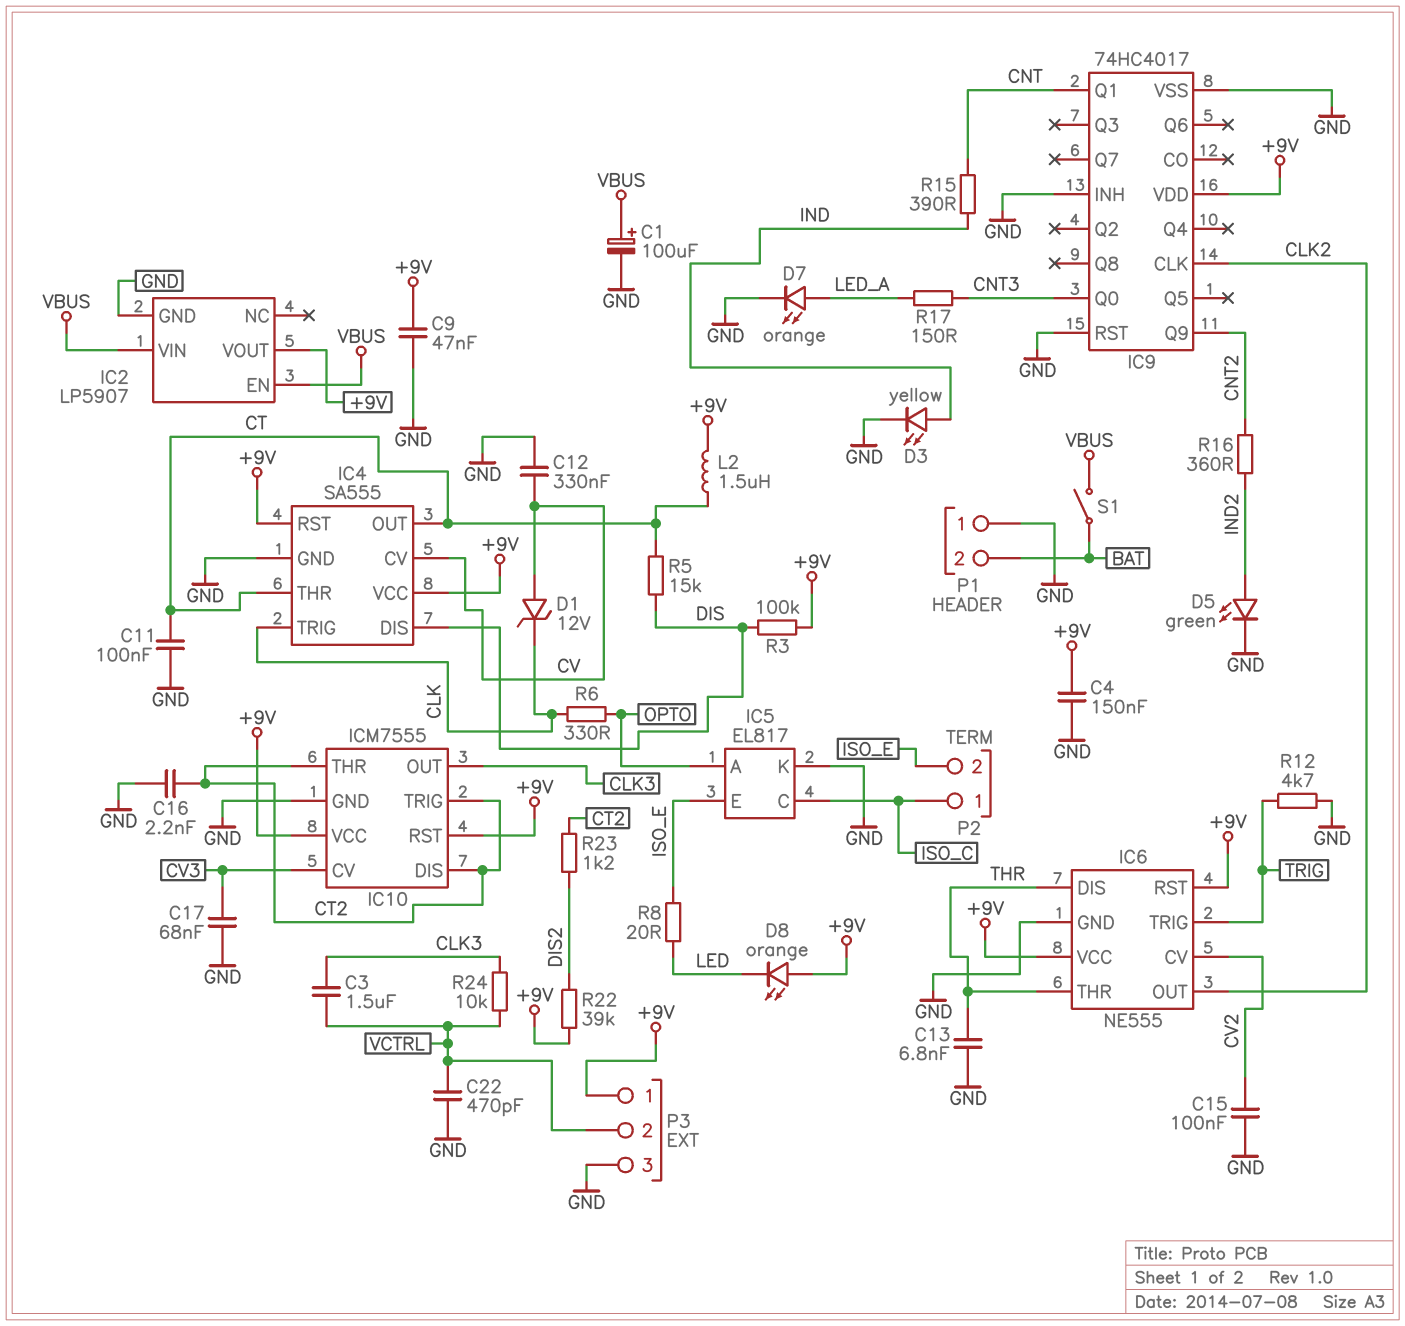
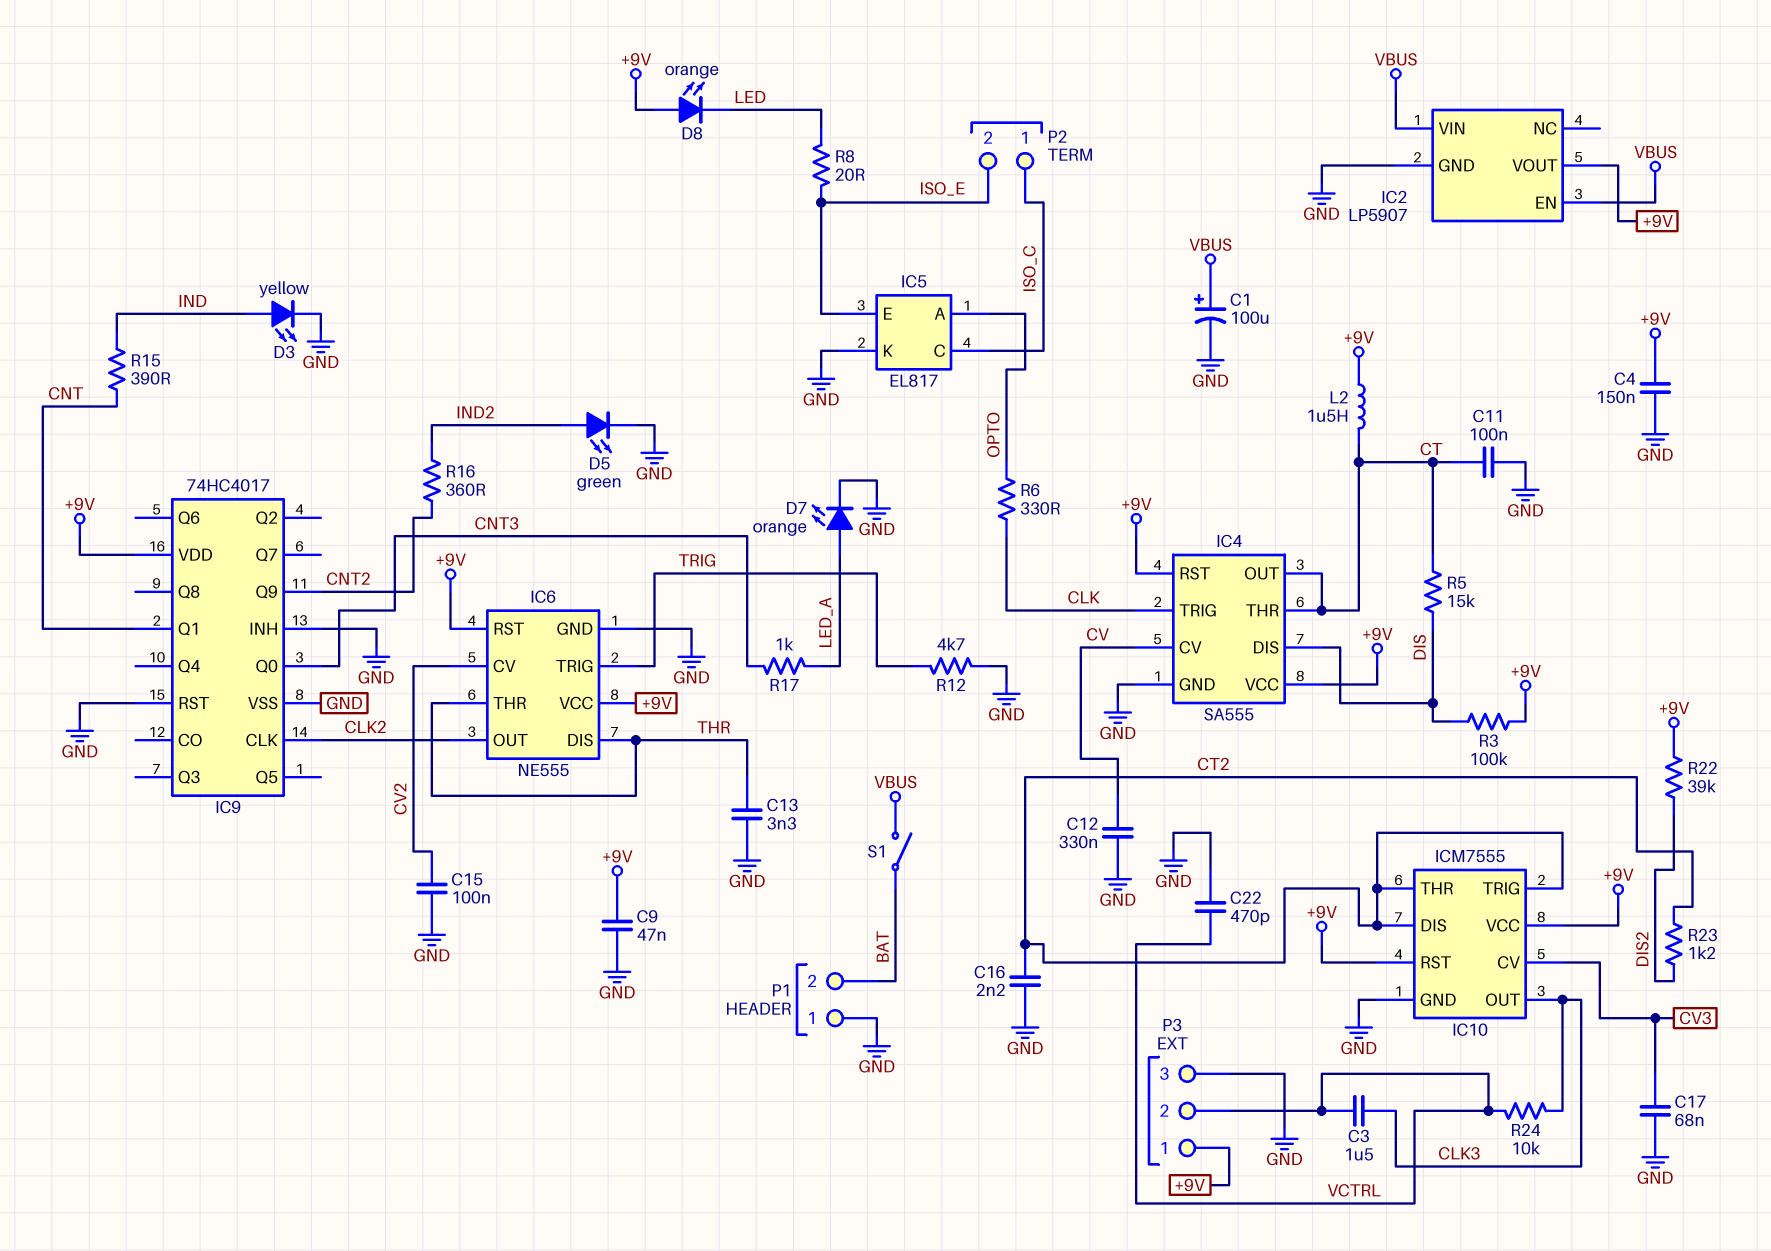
C13: 6.8nF (GND, THR) -> 3.3nF (GND, THR)
D1: zener 12V (A CV, K CLK) -> none
R17: 150 (CNT3, LED_A) -> 1k (CNT3, LED_A)

